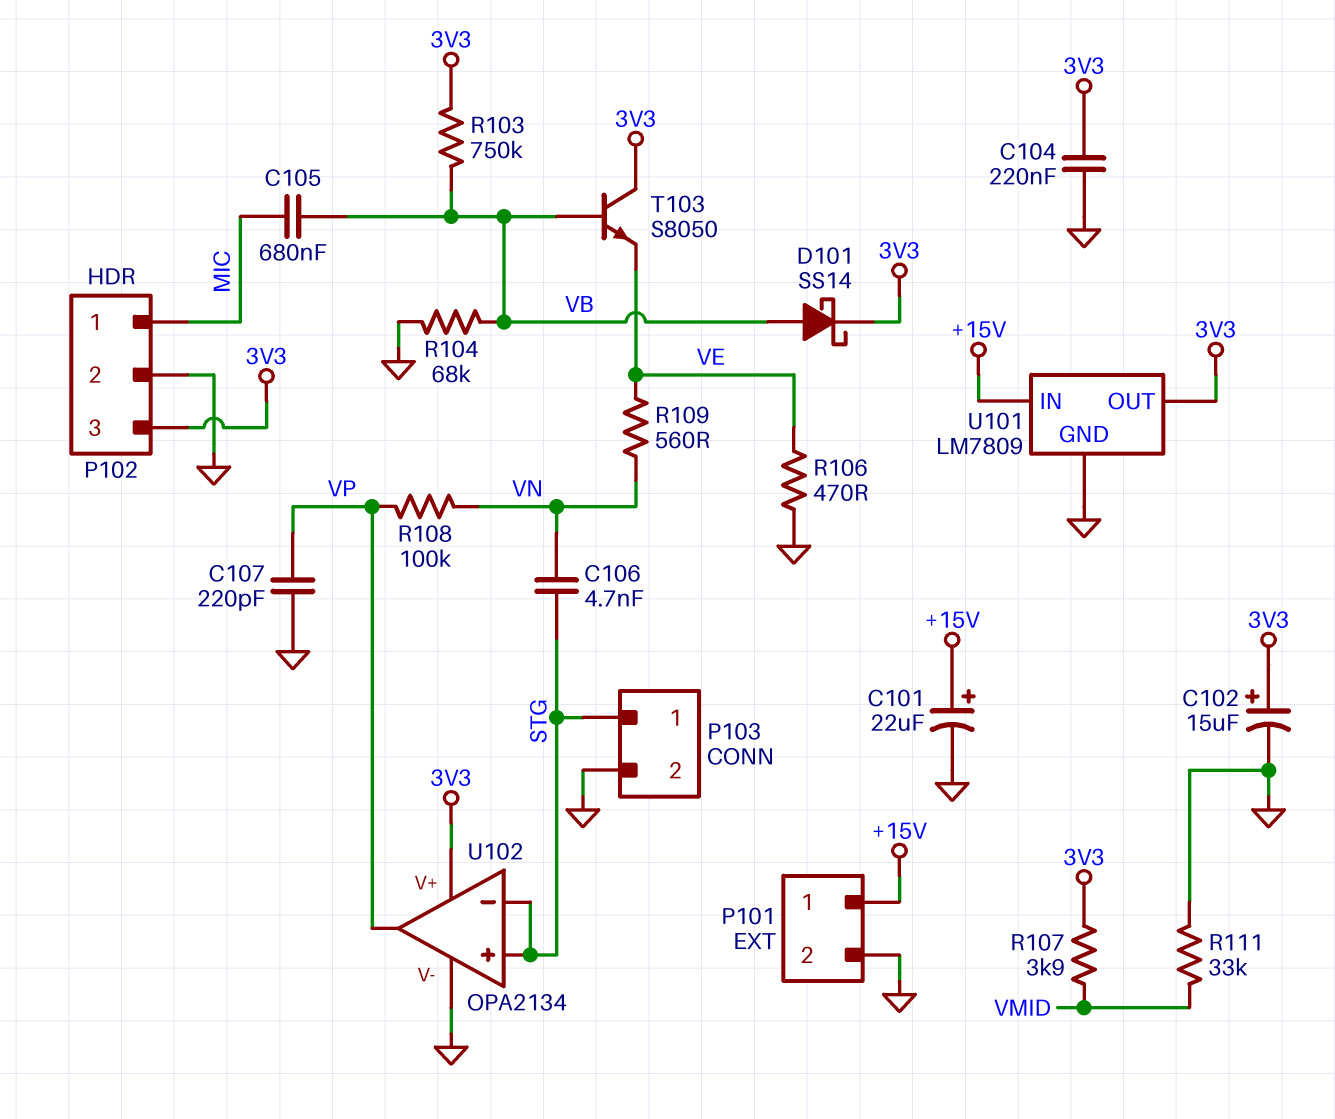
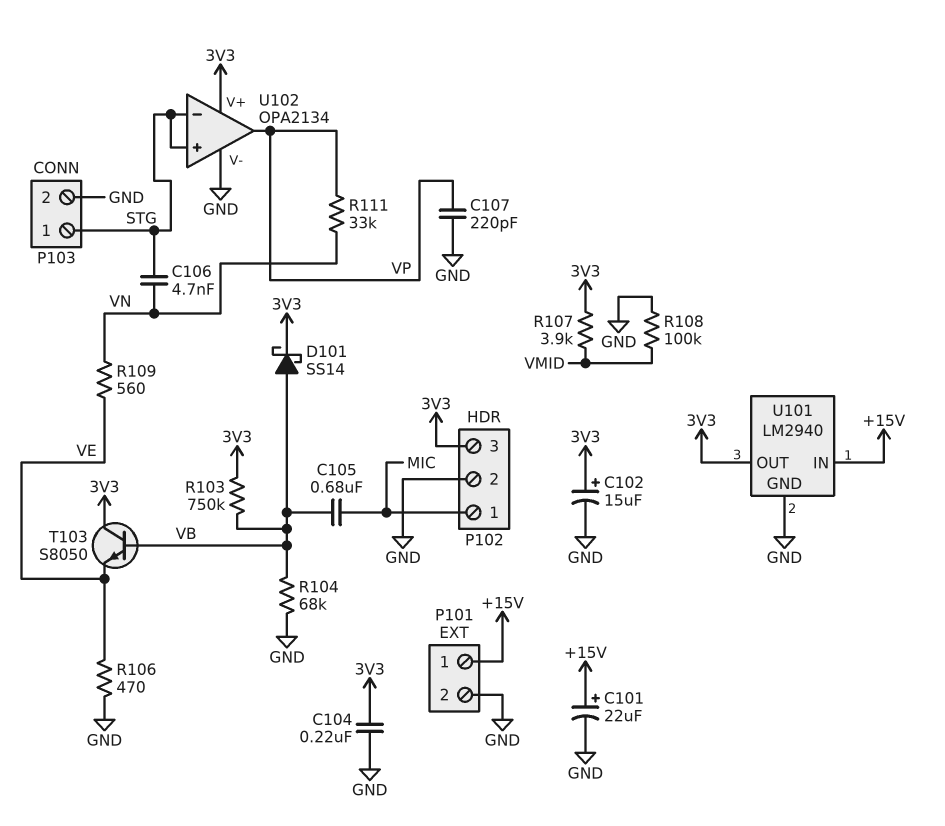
R108: 100k (VN, VP) -> 100k (GND, VMID)
R111: 33k (GND, VMID) -> 33k (VN, VP)
U101: LM7809 -> LM2940

